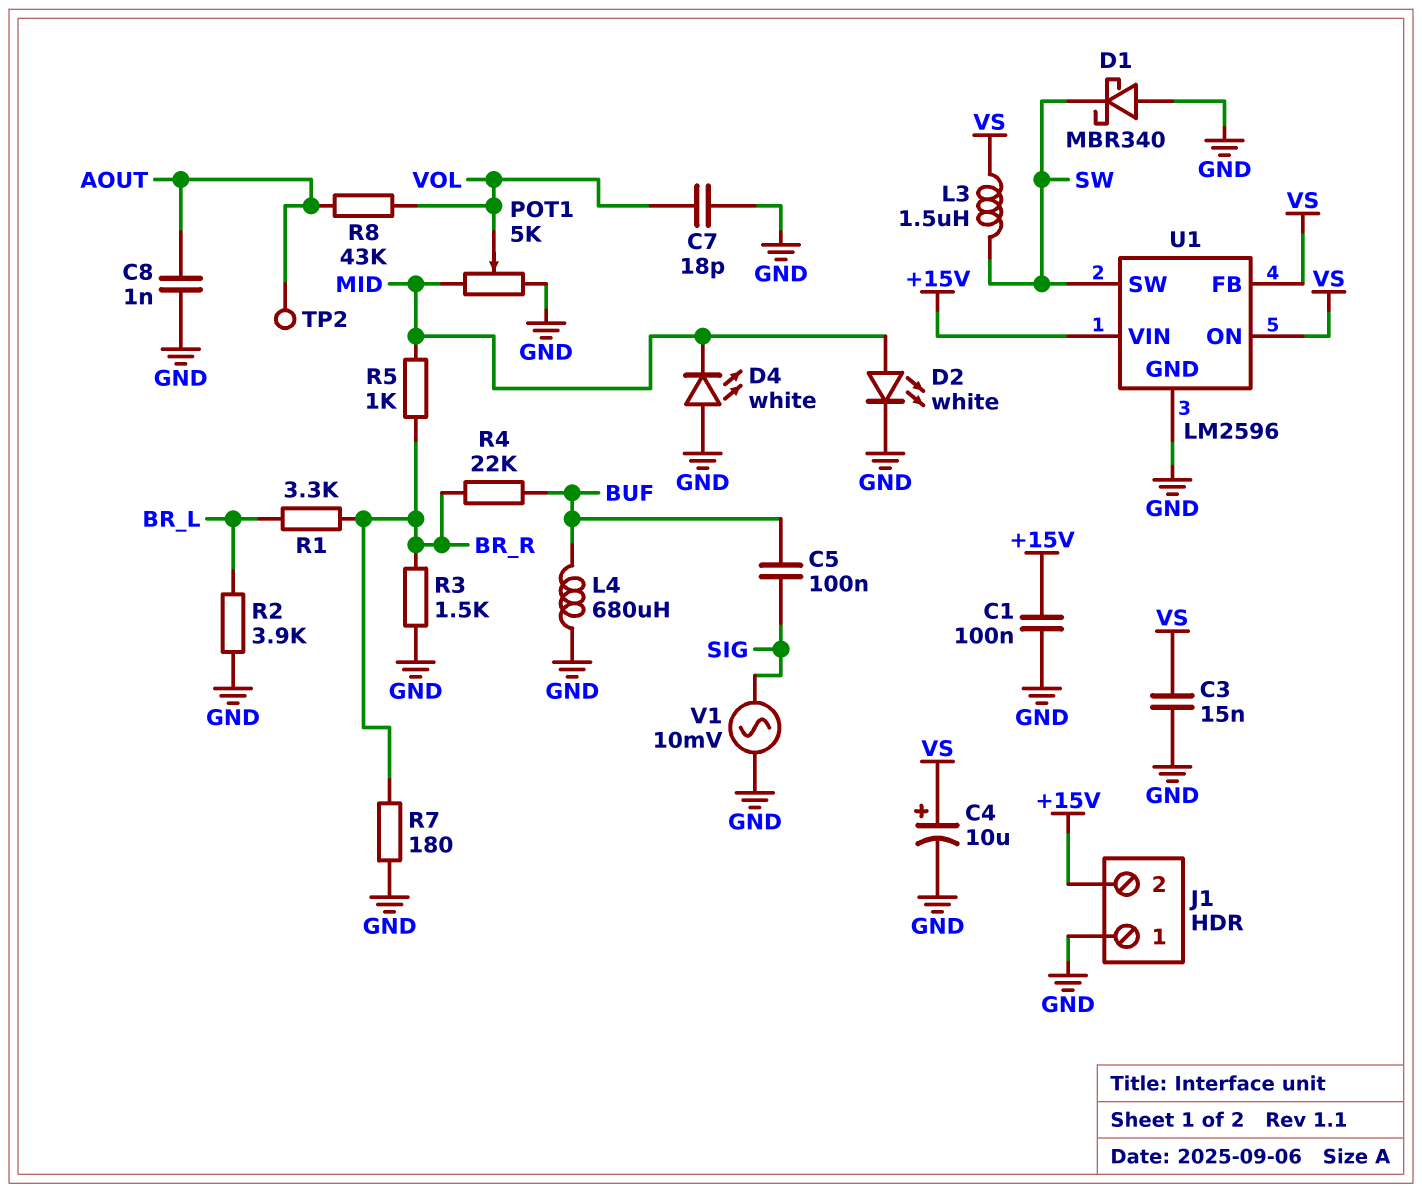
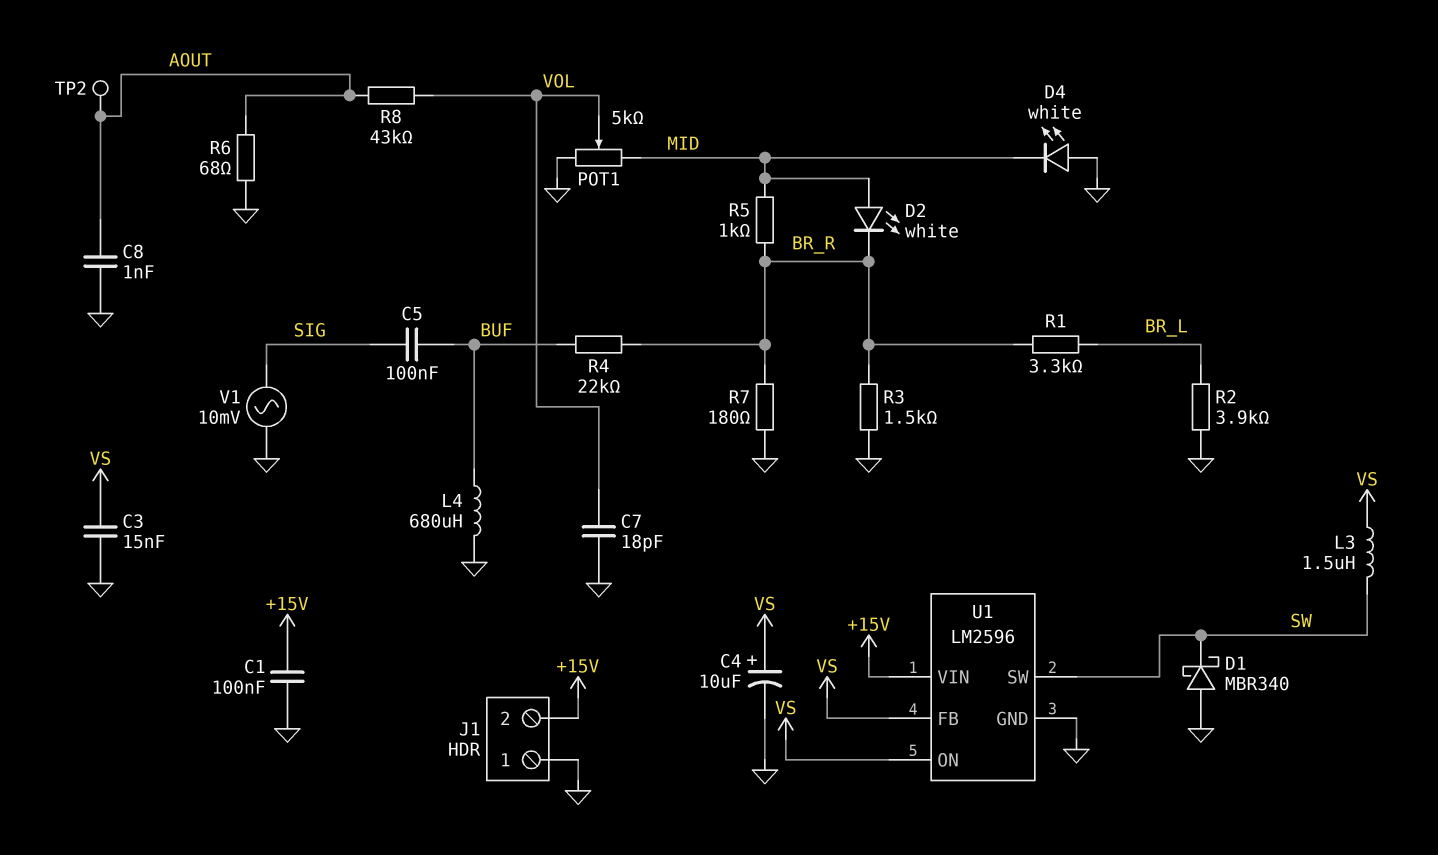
D2: LED white (A MID, K GND) -> LED white (A MID, K BR_R)
R6: none -> 68 (AOUT, GND)

